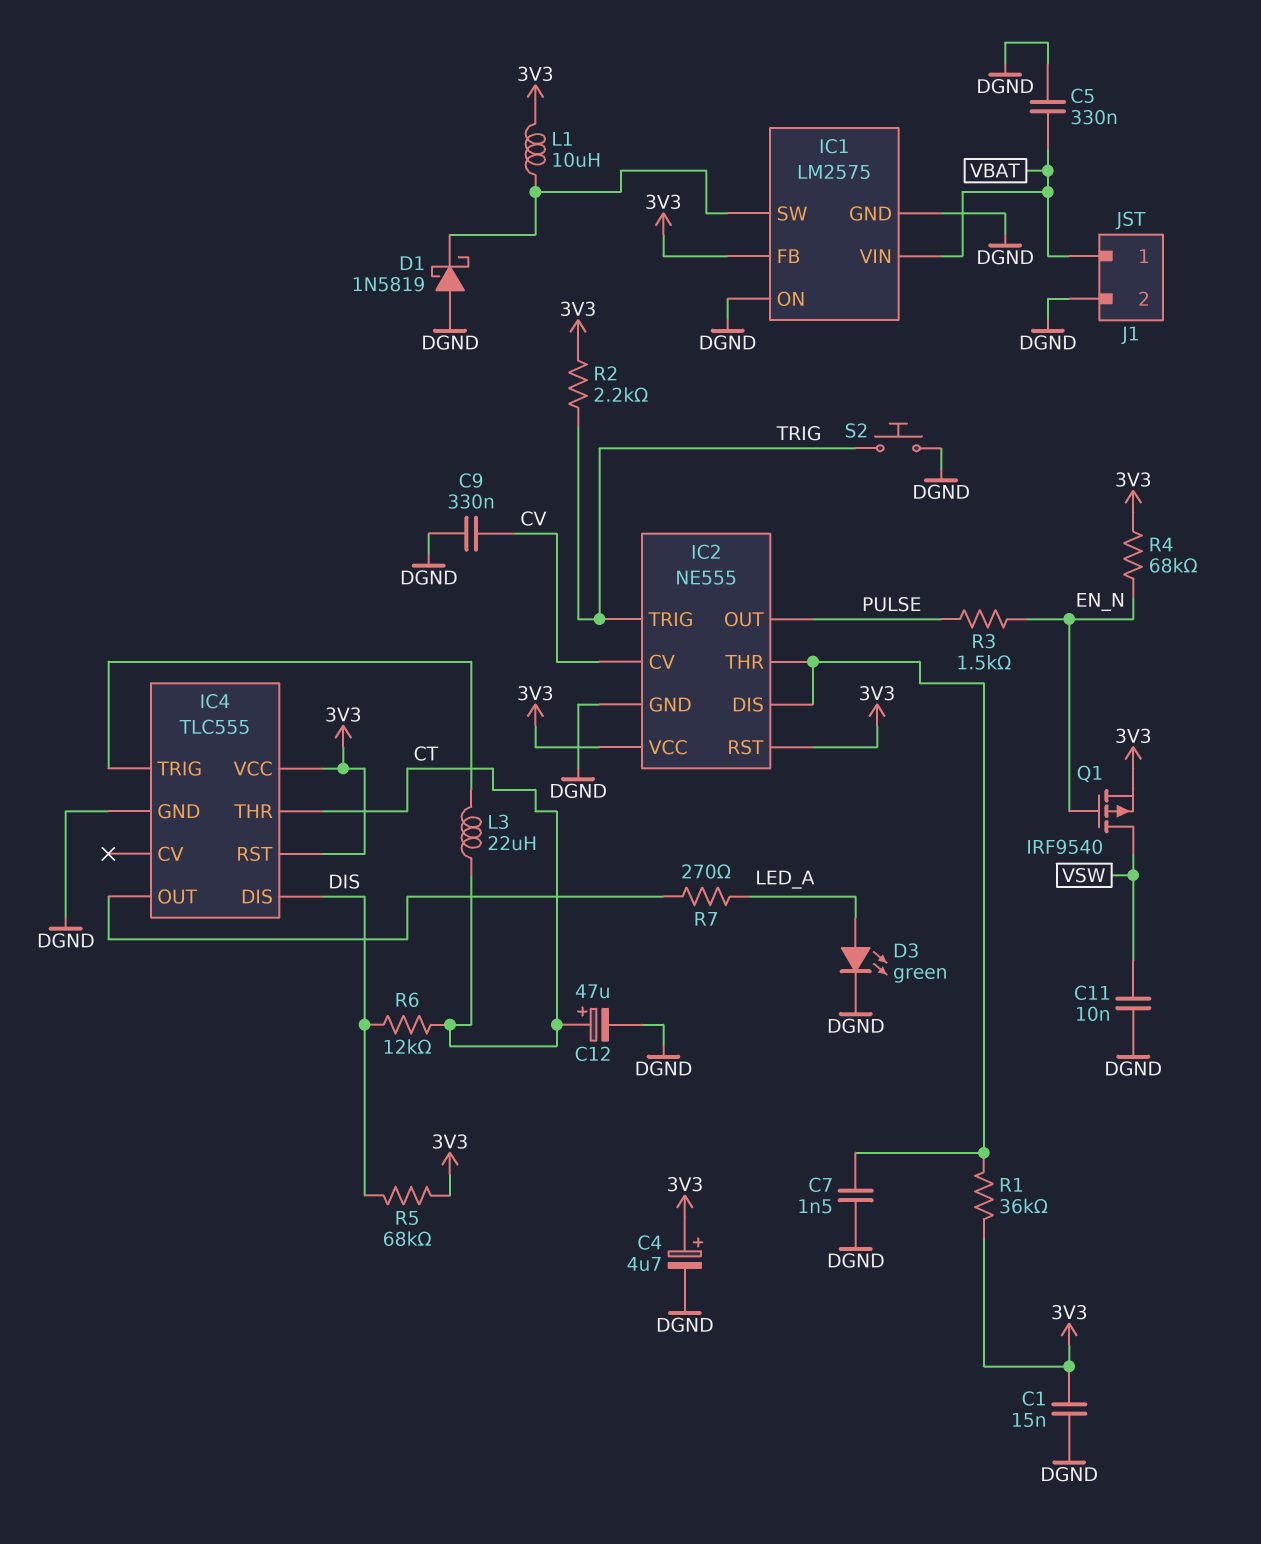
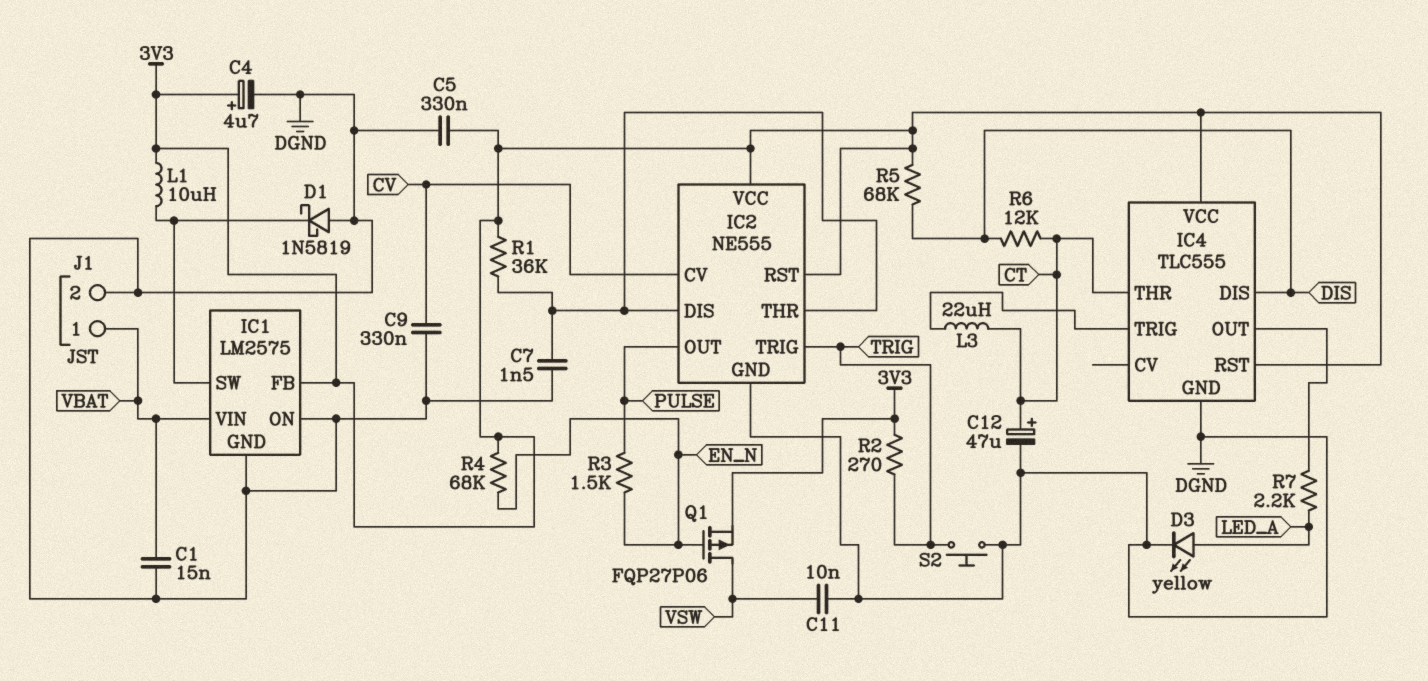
C1: 15nF (3V3, DGND) -> 15nF (DGND, VBAT)
C5: 330nF (DGND, VBAT) -> 330nF (3V3, DGND)
D3: LED green (A LED_A, K DGND) -> LED yellow (A LED_A, K DGND)
Q1: PMOS IRF9540 (G EN_N, D VSW, S 3V3) -> PMOS FQP27P06 (G EN_N, D VSW, S 3V3)
R2: 2.2k (3V3, TRIG) -> 270 (3V3, TRIG)
R7: 270 (IC4/OUT, LED_A) -> 2.2k (IC4/OUT, LED_A)

